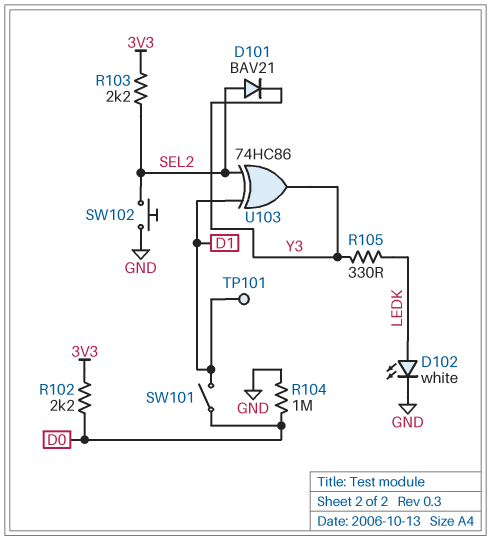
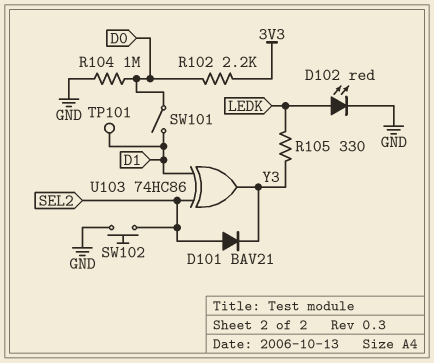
D102: LED white (A LEDK, K GND) -> LED red (A LEDK, K GND)
R103: 2.2k (3V3, SEL2) -> none

